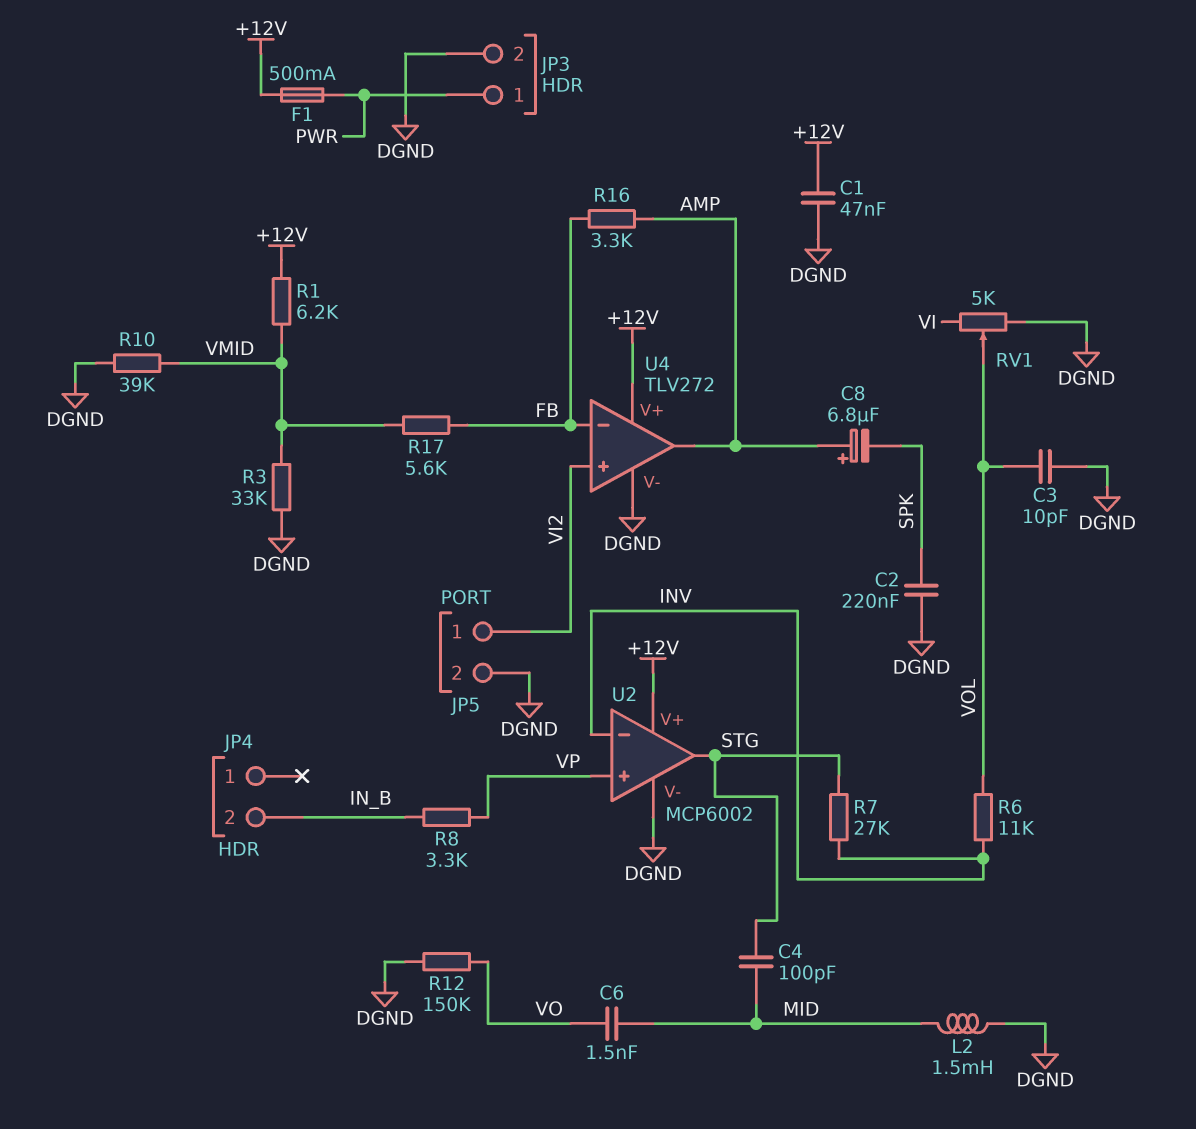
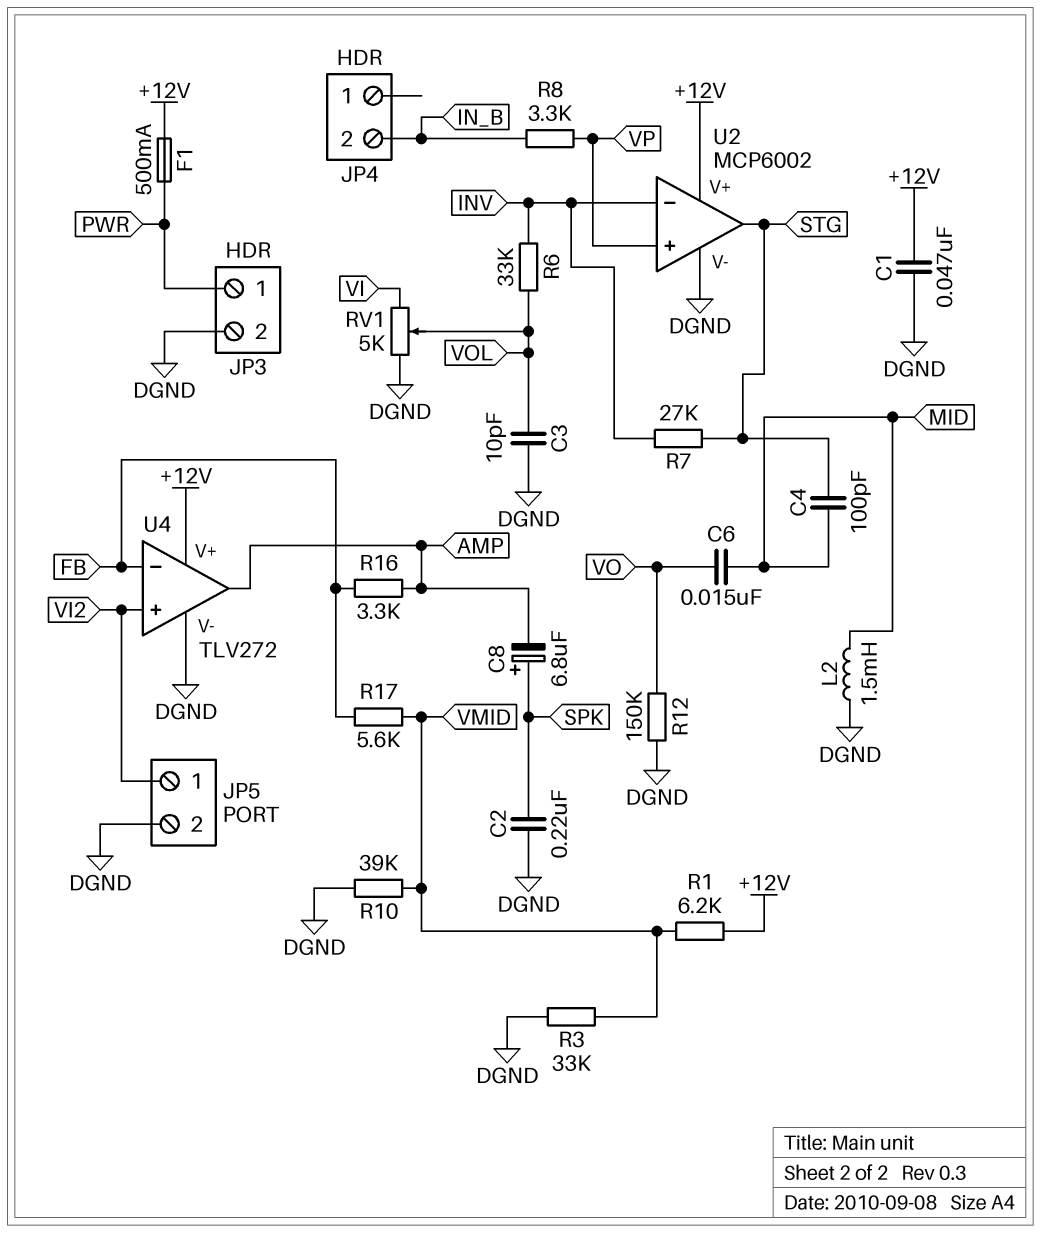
C6: 1.5nF (MID, VO) -> 15nF (MID, VO)
C8: 6.8uF (plus AMP, minus SPK) -> 6.8uF (plus SPK, minus AMP)
R6: 11k (INV, VOL) -> 33k (INV, VOL)

